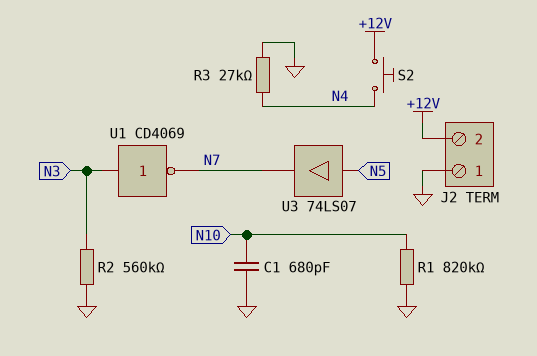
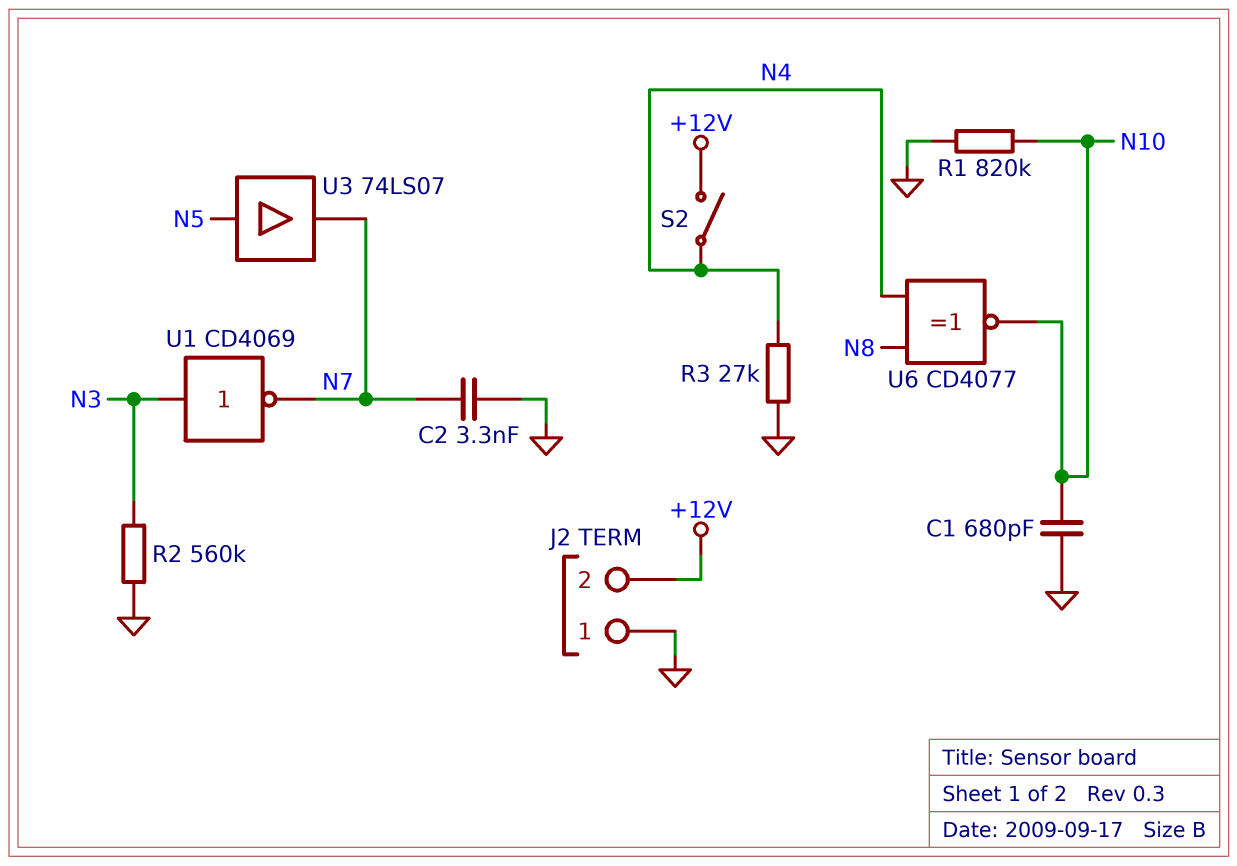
C2: none -> 3.3nF (GND, N7)
S2: button (+12V, N4) -> switch (+12V, N4)
U6: none -> XNOR CD4077 (in N4, in N8, out N10)

